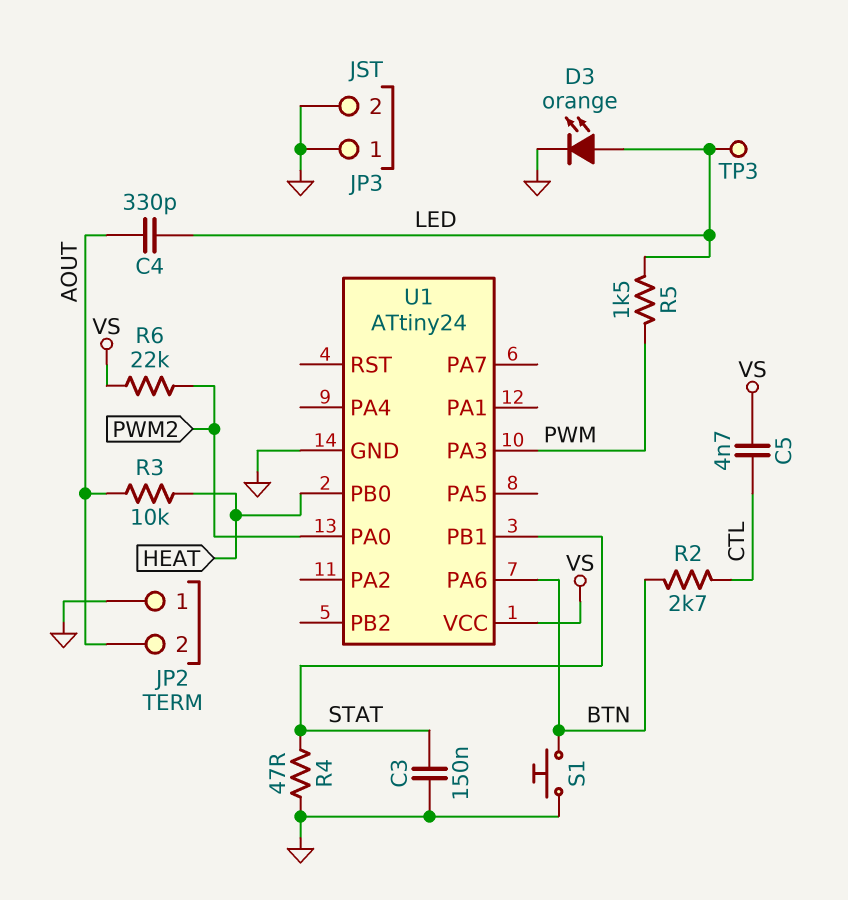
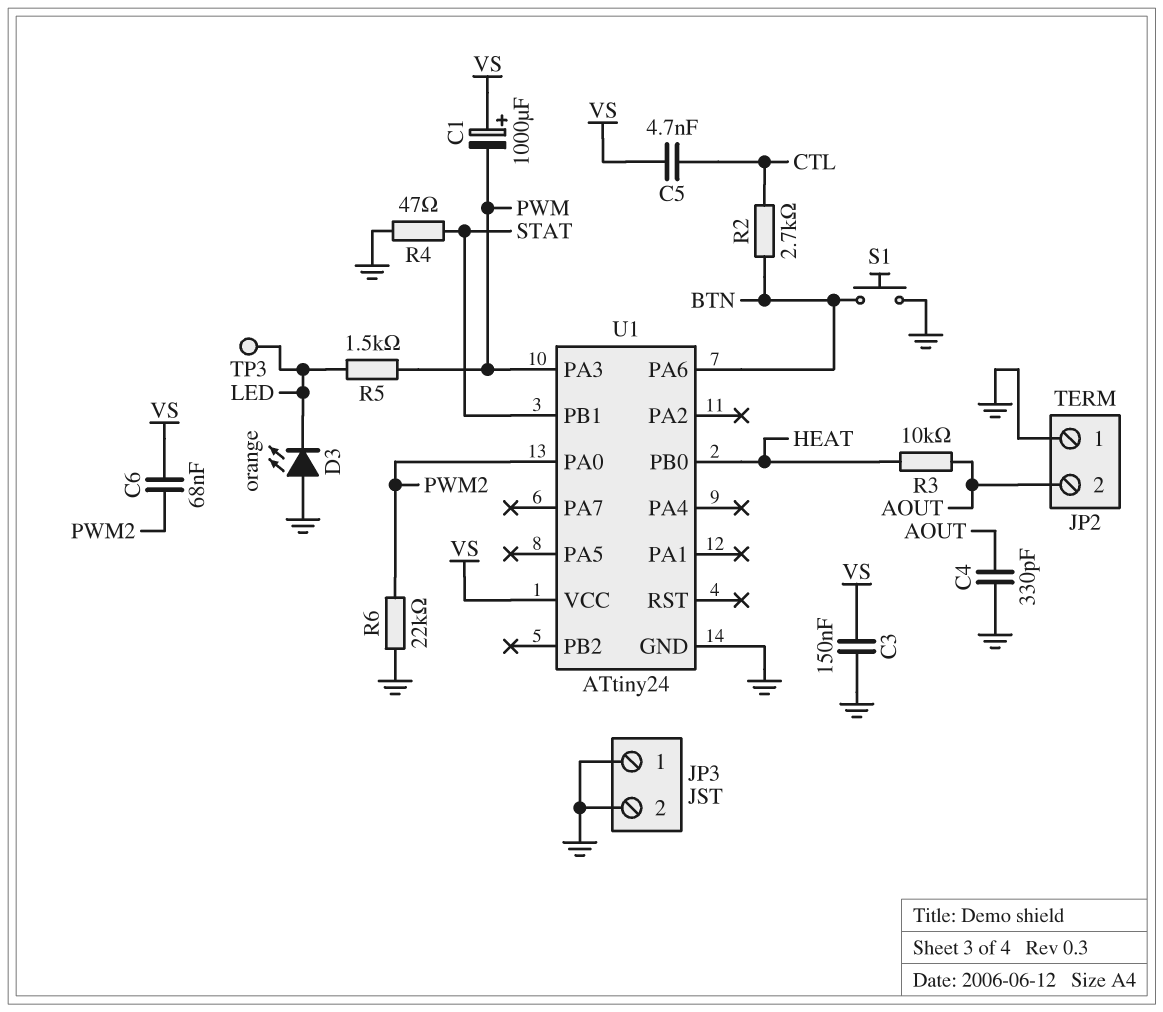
C1: none -> 1000uF (plus VS, minus PWM)
C3: 150nF (GND, STAT) -> 150nF (GND, VS)
C4: 330pF (AOUT, LED) -> 330pF (AOUT, GND)
C6: none -> 68nF (PWM2, VS)
D3: LED orange (A LED, K GND) -> LED orange (A GND, K LED)
R6: 22k (PWM2, VS) -> 22k (GND, PWM2)

